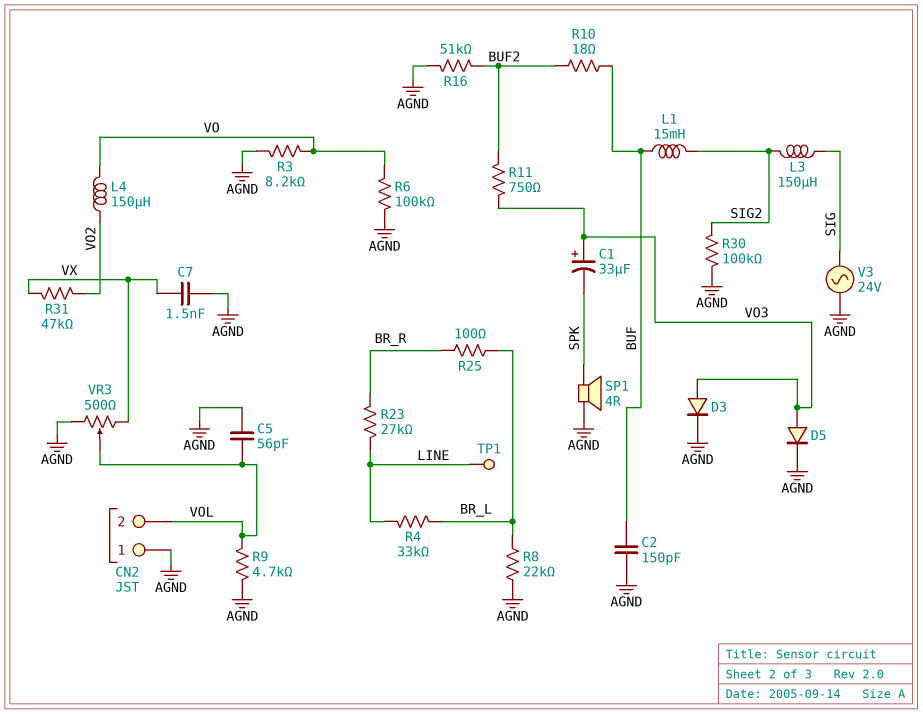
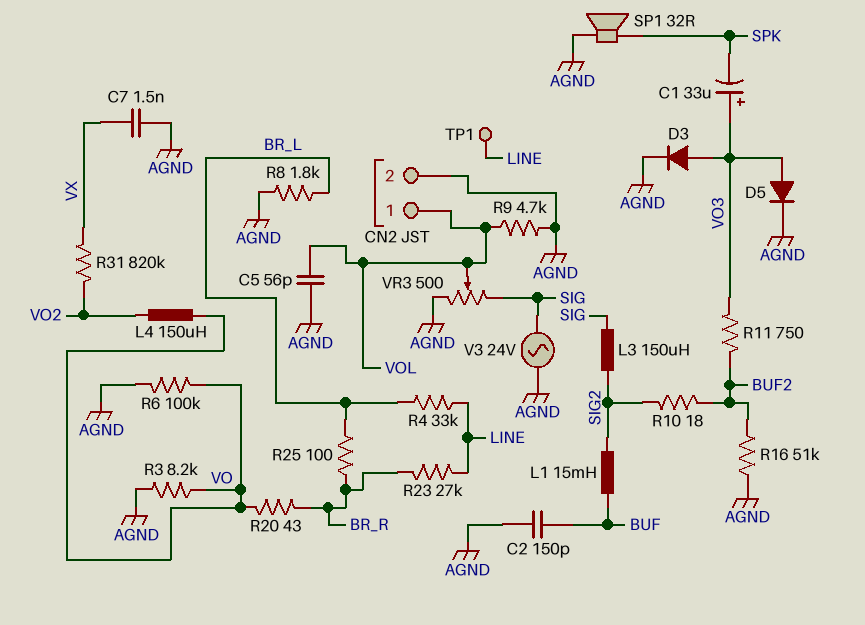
CN2 pin 1: AGND -> VOL
CN2 pin 2: VOL -> AGND
R8: 22k (AGND, BR_L) -> 1.8k (AGND, BR_L)
R10: 18 (BUF, BUF2) -> 18 (BUF2, SIG2)
R20: none -> 43 (BR_R, VO)
R30: 100k (AGND, SIG2) -> none
R31: 47k (VO2, VX) -> 820k (VO2, VX)
SP1: speaker 4R (AGND, SPK) -> speaker 32R (AGND, SPK)
VR3: 500 (AGND, VX, wiper VOL) -> 500 (AGND, SIG, wiper VOL)

